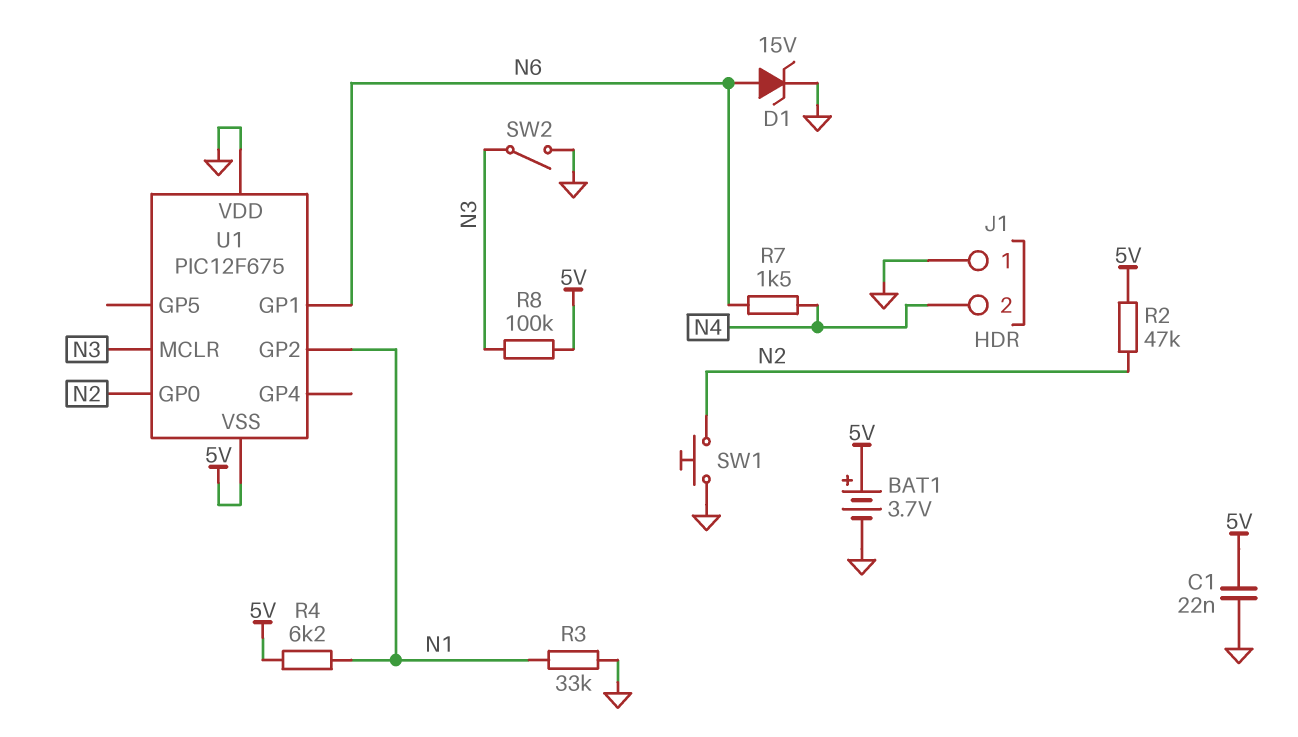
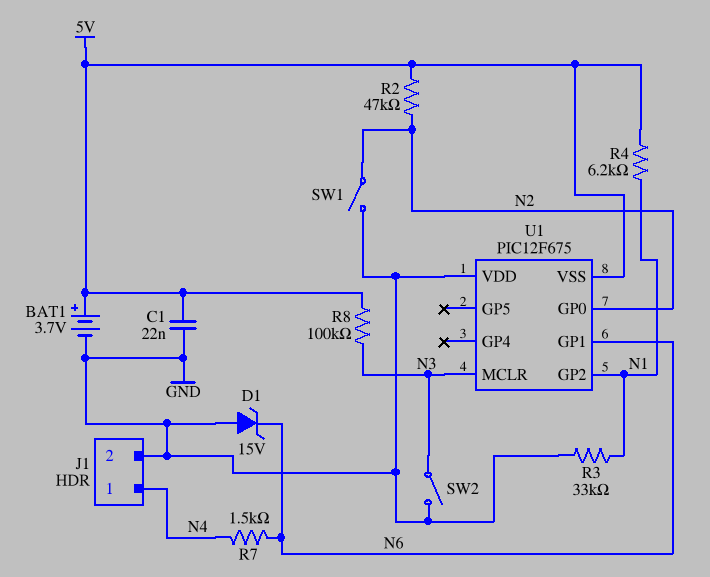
D1: zener 15V (A N6, K GND) -> zener 15V (A GND, K N6)
J1 pin 1: GND -> N4
J1 pin 2: N4 -> GND
SW1: button (GND, N2) -> switch (GND, N2)

